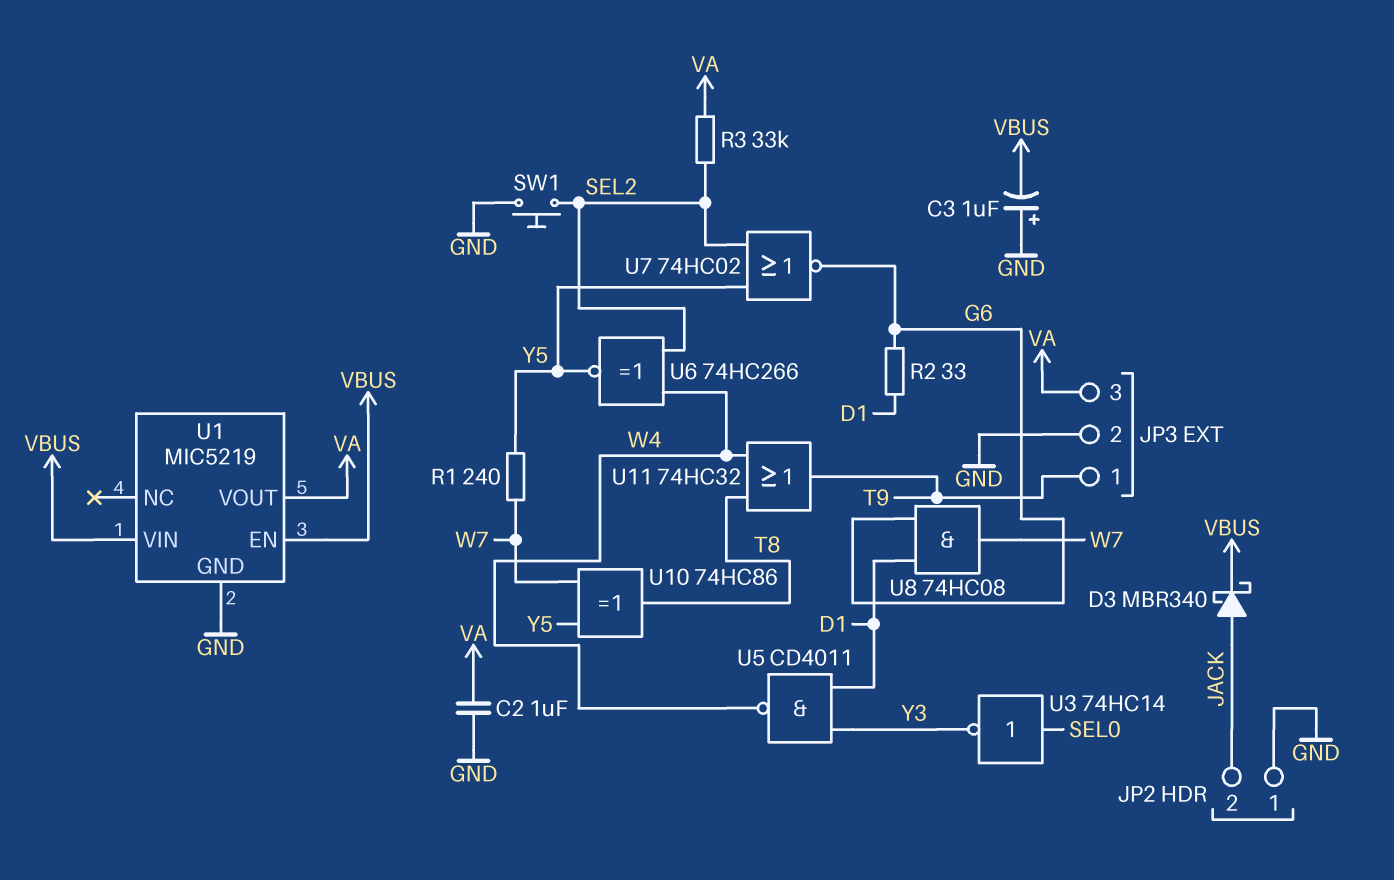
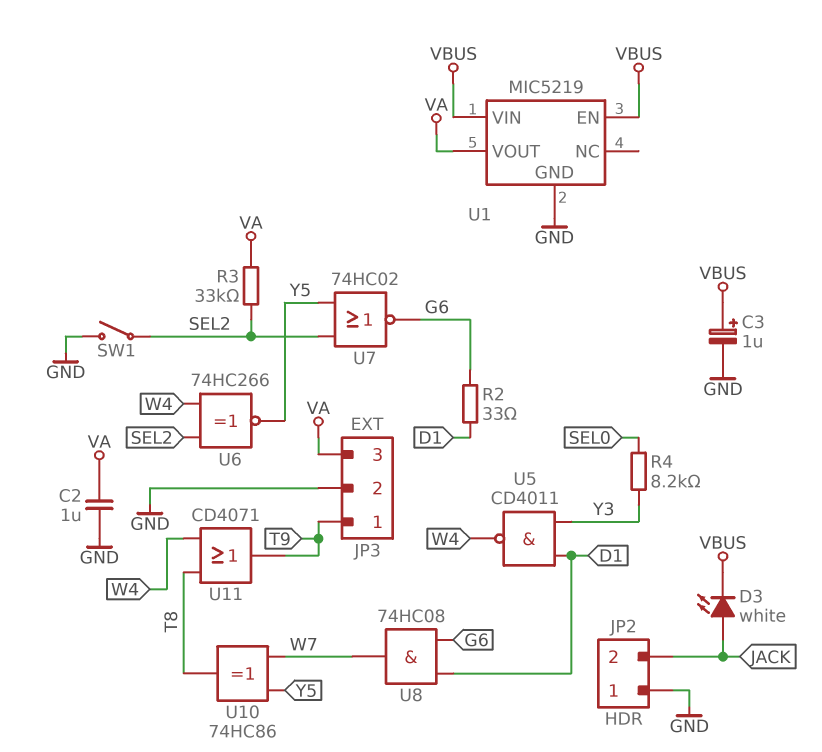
C3: 1uF (plus GND, minus VBUS) -> 1uF (plus VBUS, minus GND)
D3: schottky MBR340 (A JACK, K VBUS) -> LED white (A JACK, K VBUS)
R1: 240 (W7, Y5) -> none
R4: none -> 8.2k (SEL0, Y3)
SW1: button (GND, SEL2) -> switch (GND, SEL2)
U3: NOT 74HC14 (in SEL0, out Y3) -> none
U11: OR 74HC32 (in T8, in W4, out T9) -> OR CD4071 (in T8, in W4, out T9)

